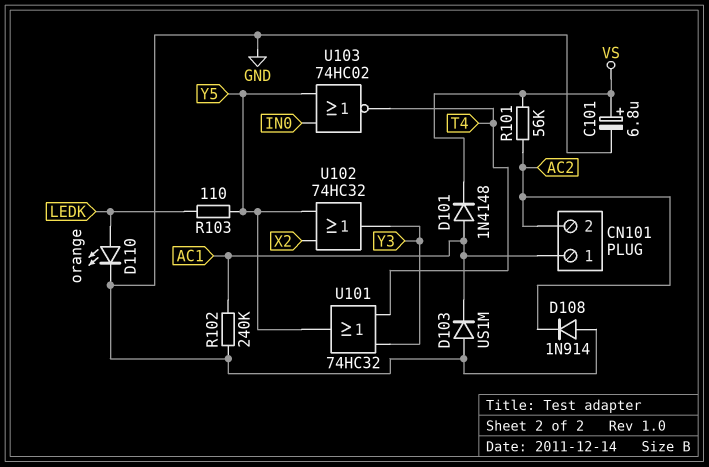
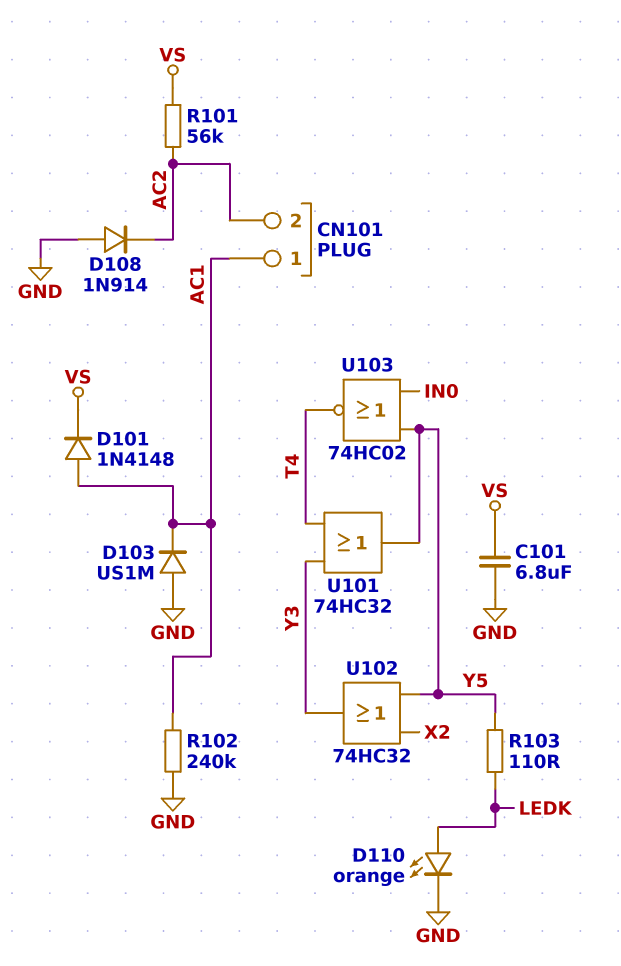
C101: 6.8uF (plus VS, minus GND) -> 6.8uF (GND, VS)

